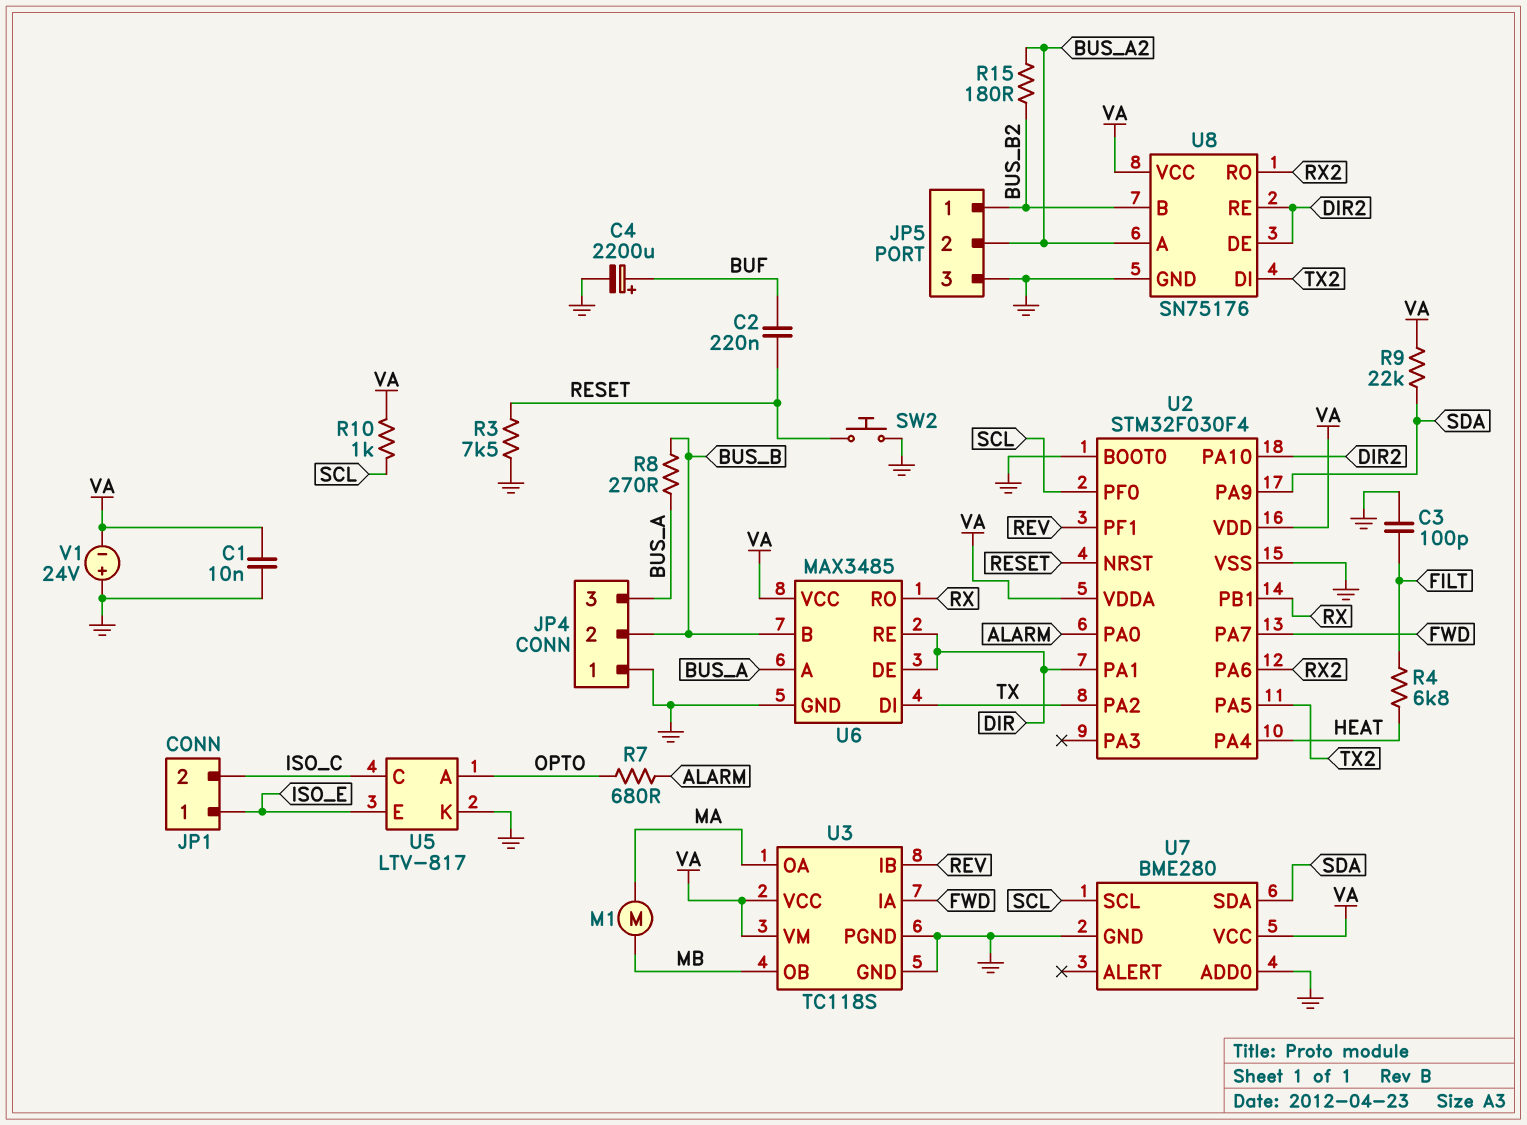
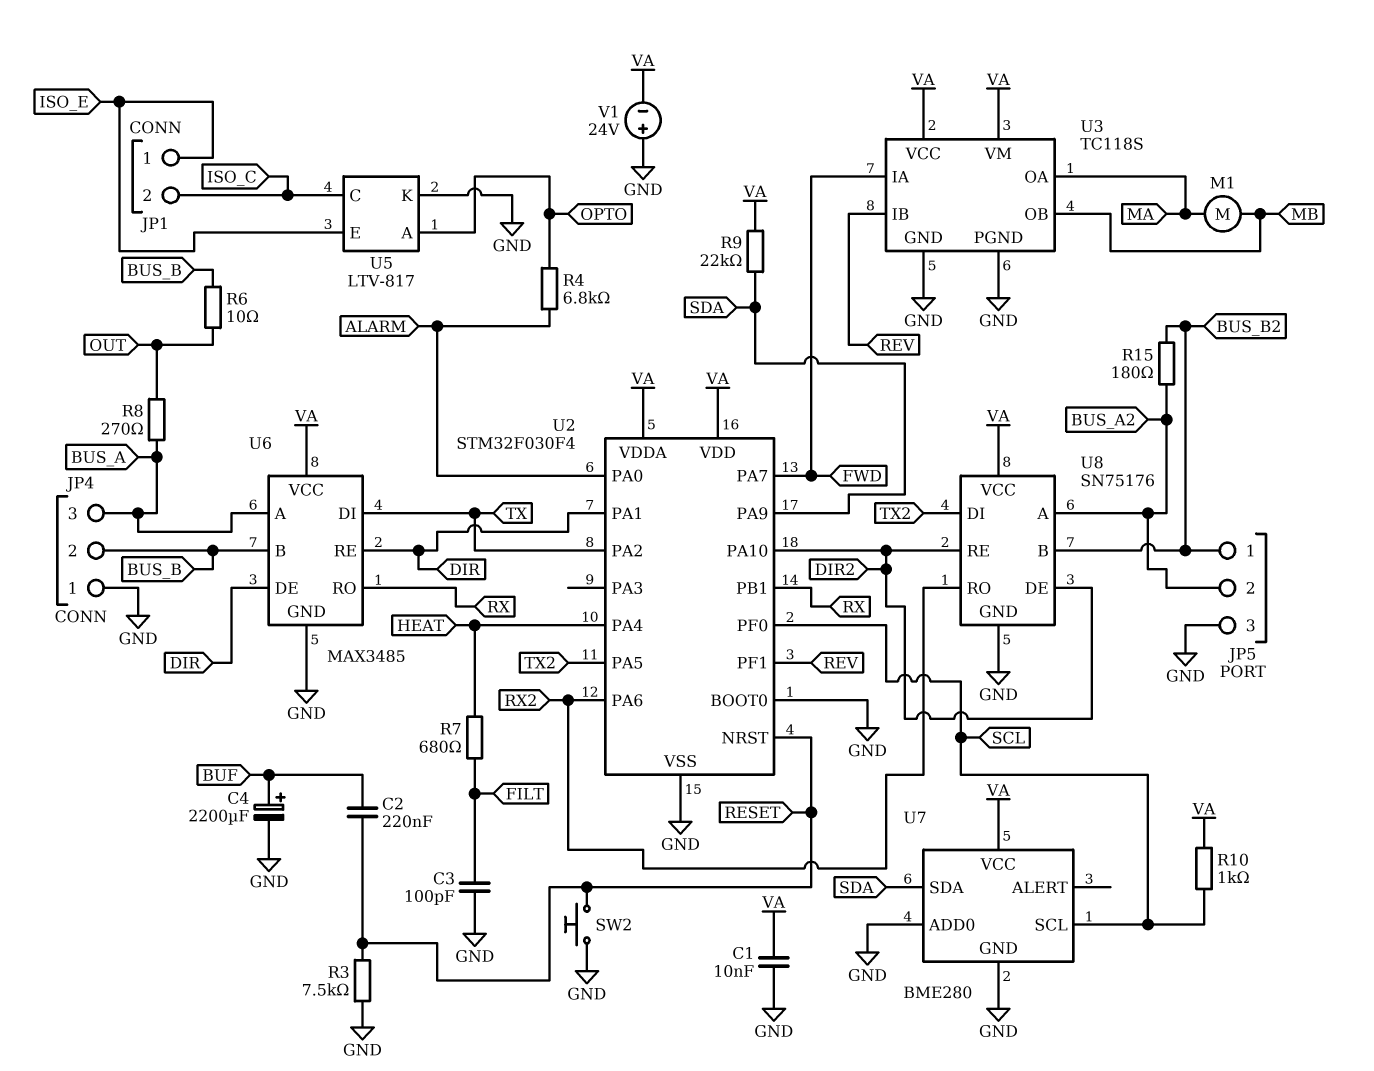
R4: 6.8k (FILT, HEAT) -> 6.8k (ALARM, OPTO)
R6: none -> 10 (BUS_B, OUT)
R7: 680 (ALARM, OPTO) -> 680 (FILT, HEAT)
R8: 270 (BUS_A, BUS_B) -> 270 (BUS_A, OUT)

